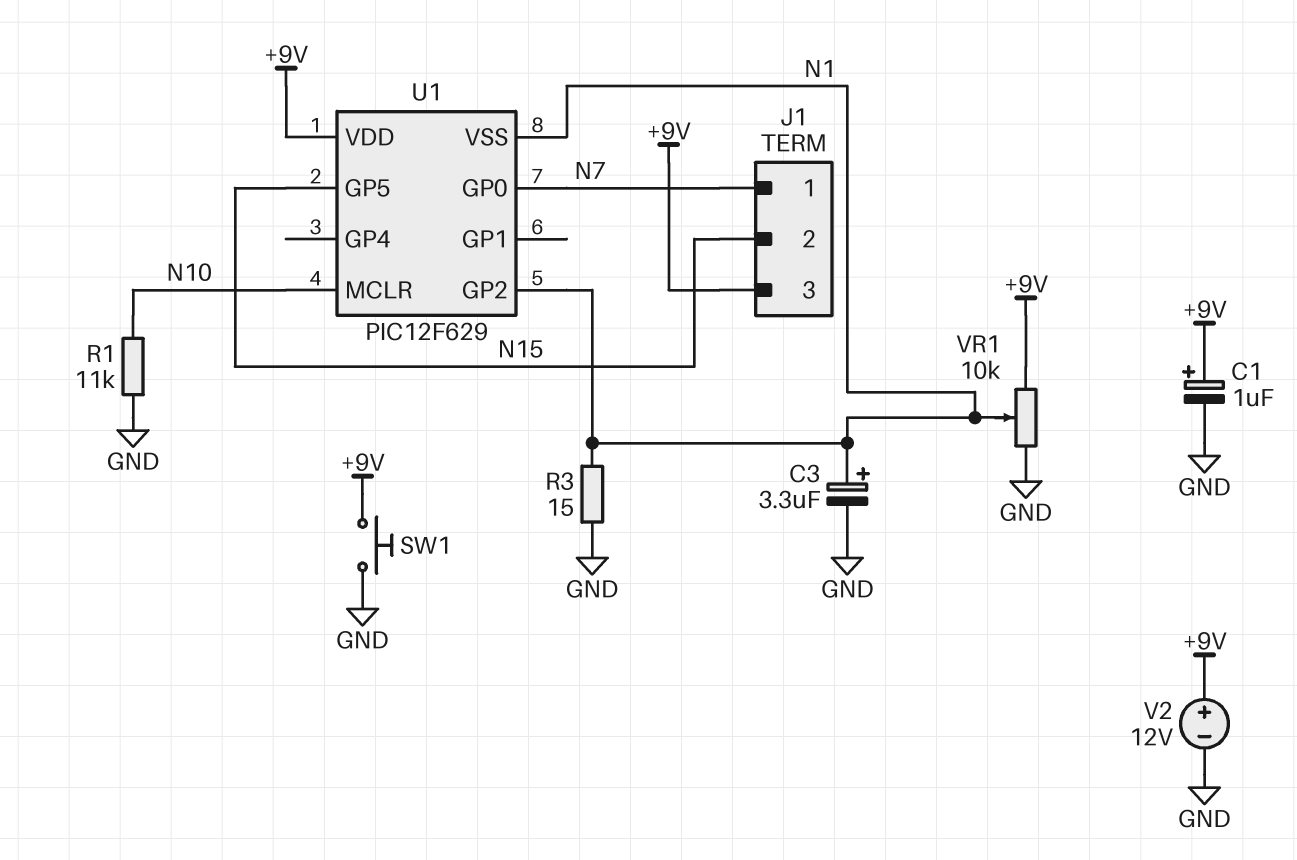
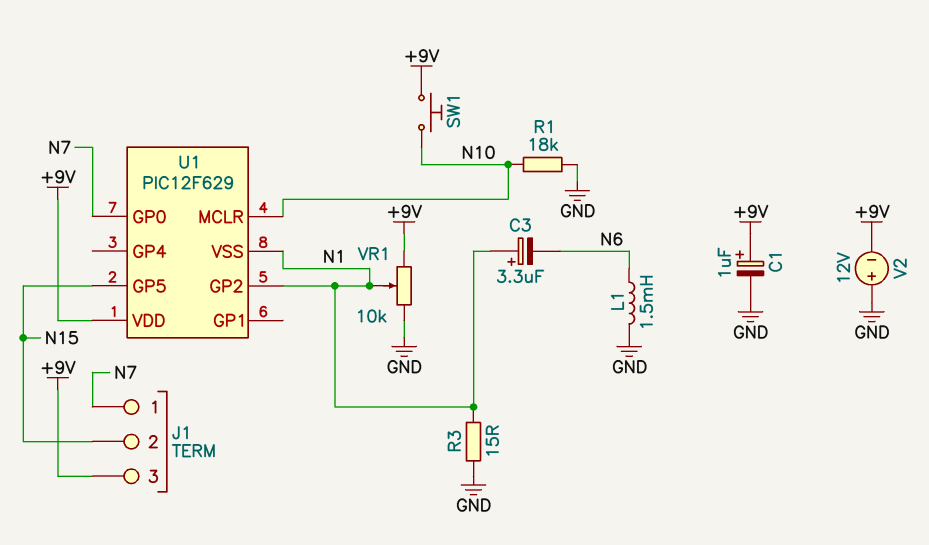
C3: 3.3uF (plus N1, minus GND) -> 3.3uF (plus N1, minus N6)
L1: none -> 1.5mH (GND, N6)
R1: 11k (GND, N10) -> 18k (GND, N10)
SW1: button (+9V, GND) -> button (+9V, N10)
V2: 12V (plus +9V, minus GND) -> 12V (plus GND, minus +9V)

